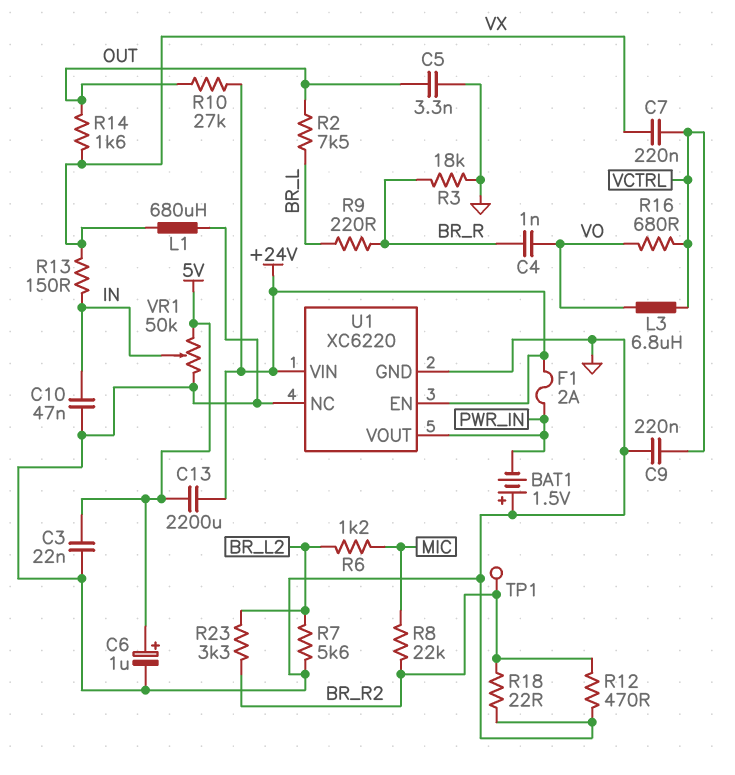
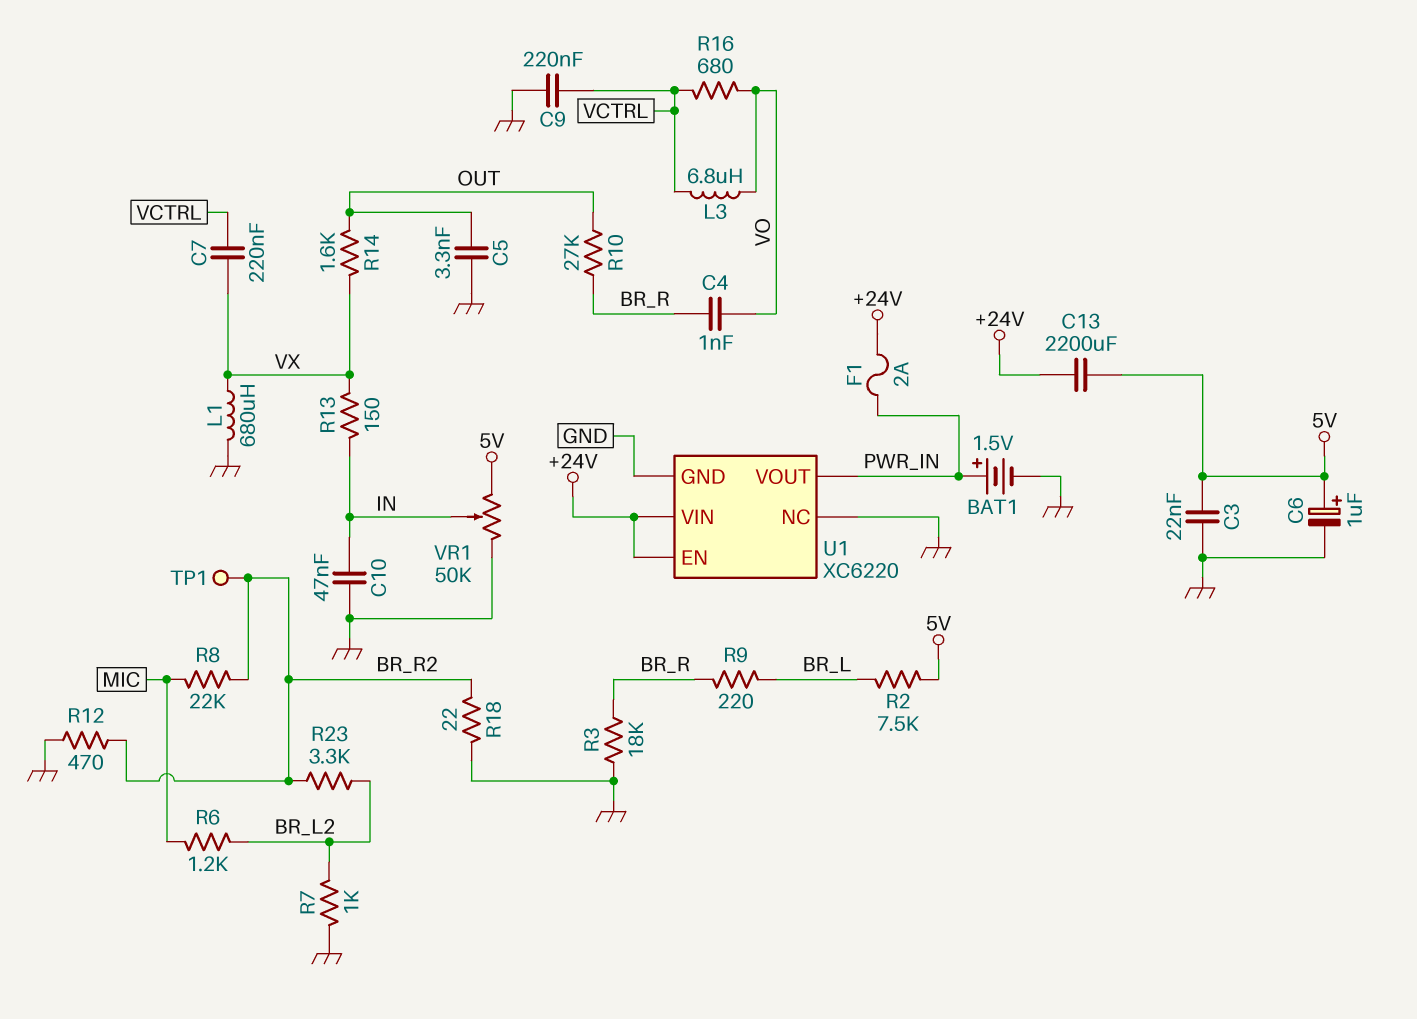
BAT1: 1.5V (plus GND, minus PWR_IN) -> 1.5V (plus PWR_IN, minus GND)
R2: 7.5k (BR_L, OUT) -> 7.5k (5V, BR_L)
R7: 5.6k (BR_L2, GND) -> 1k (BR_L2, GND)
R10: 27k (+24V, OUT) -> 27k (BR_R, OUT)

